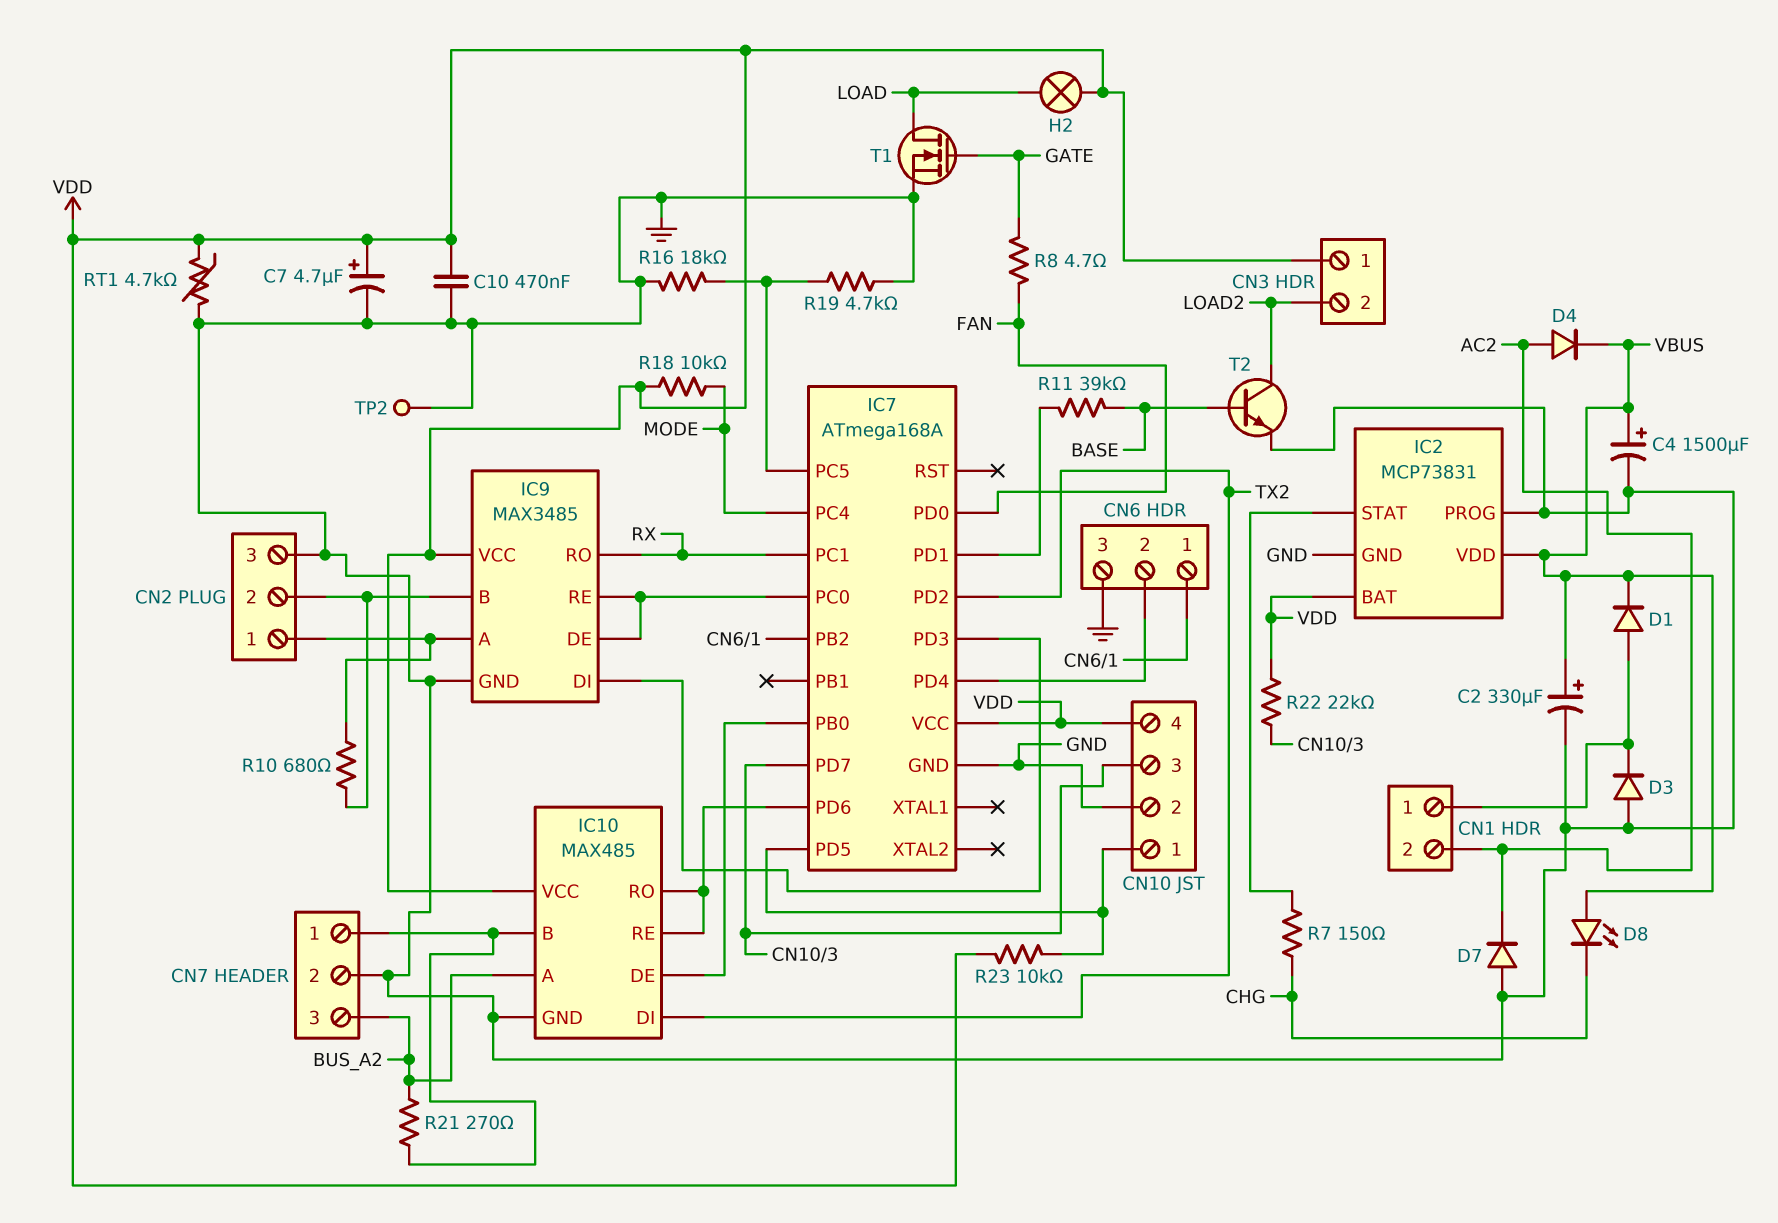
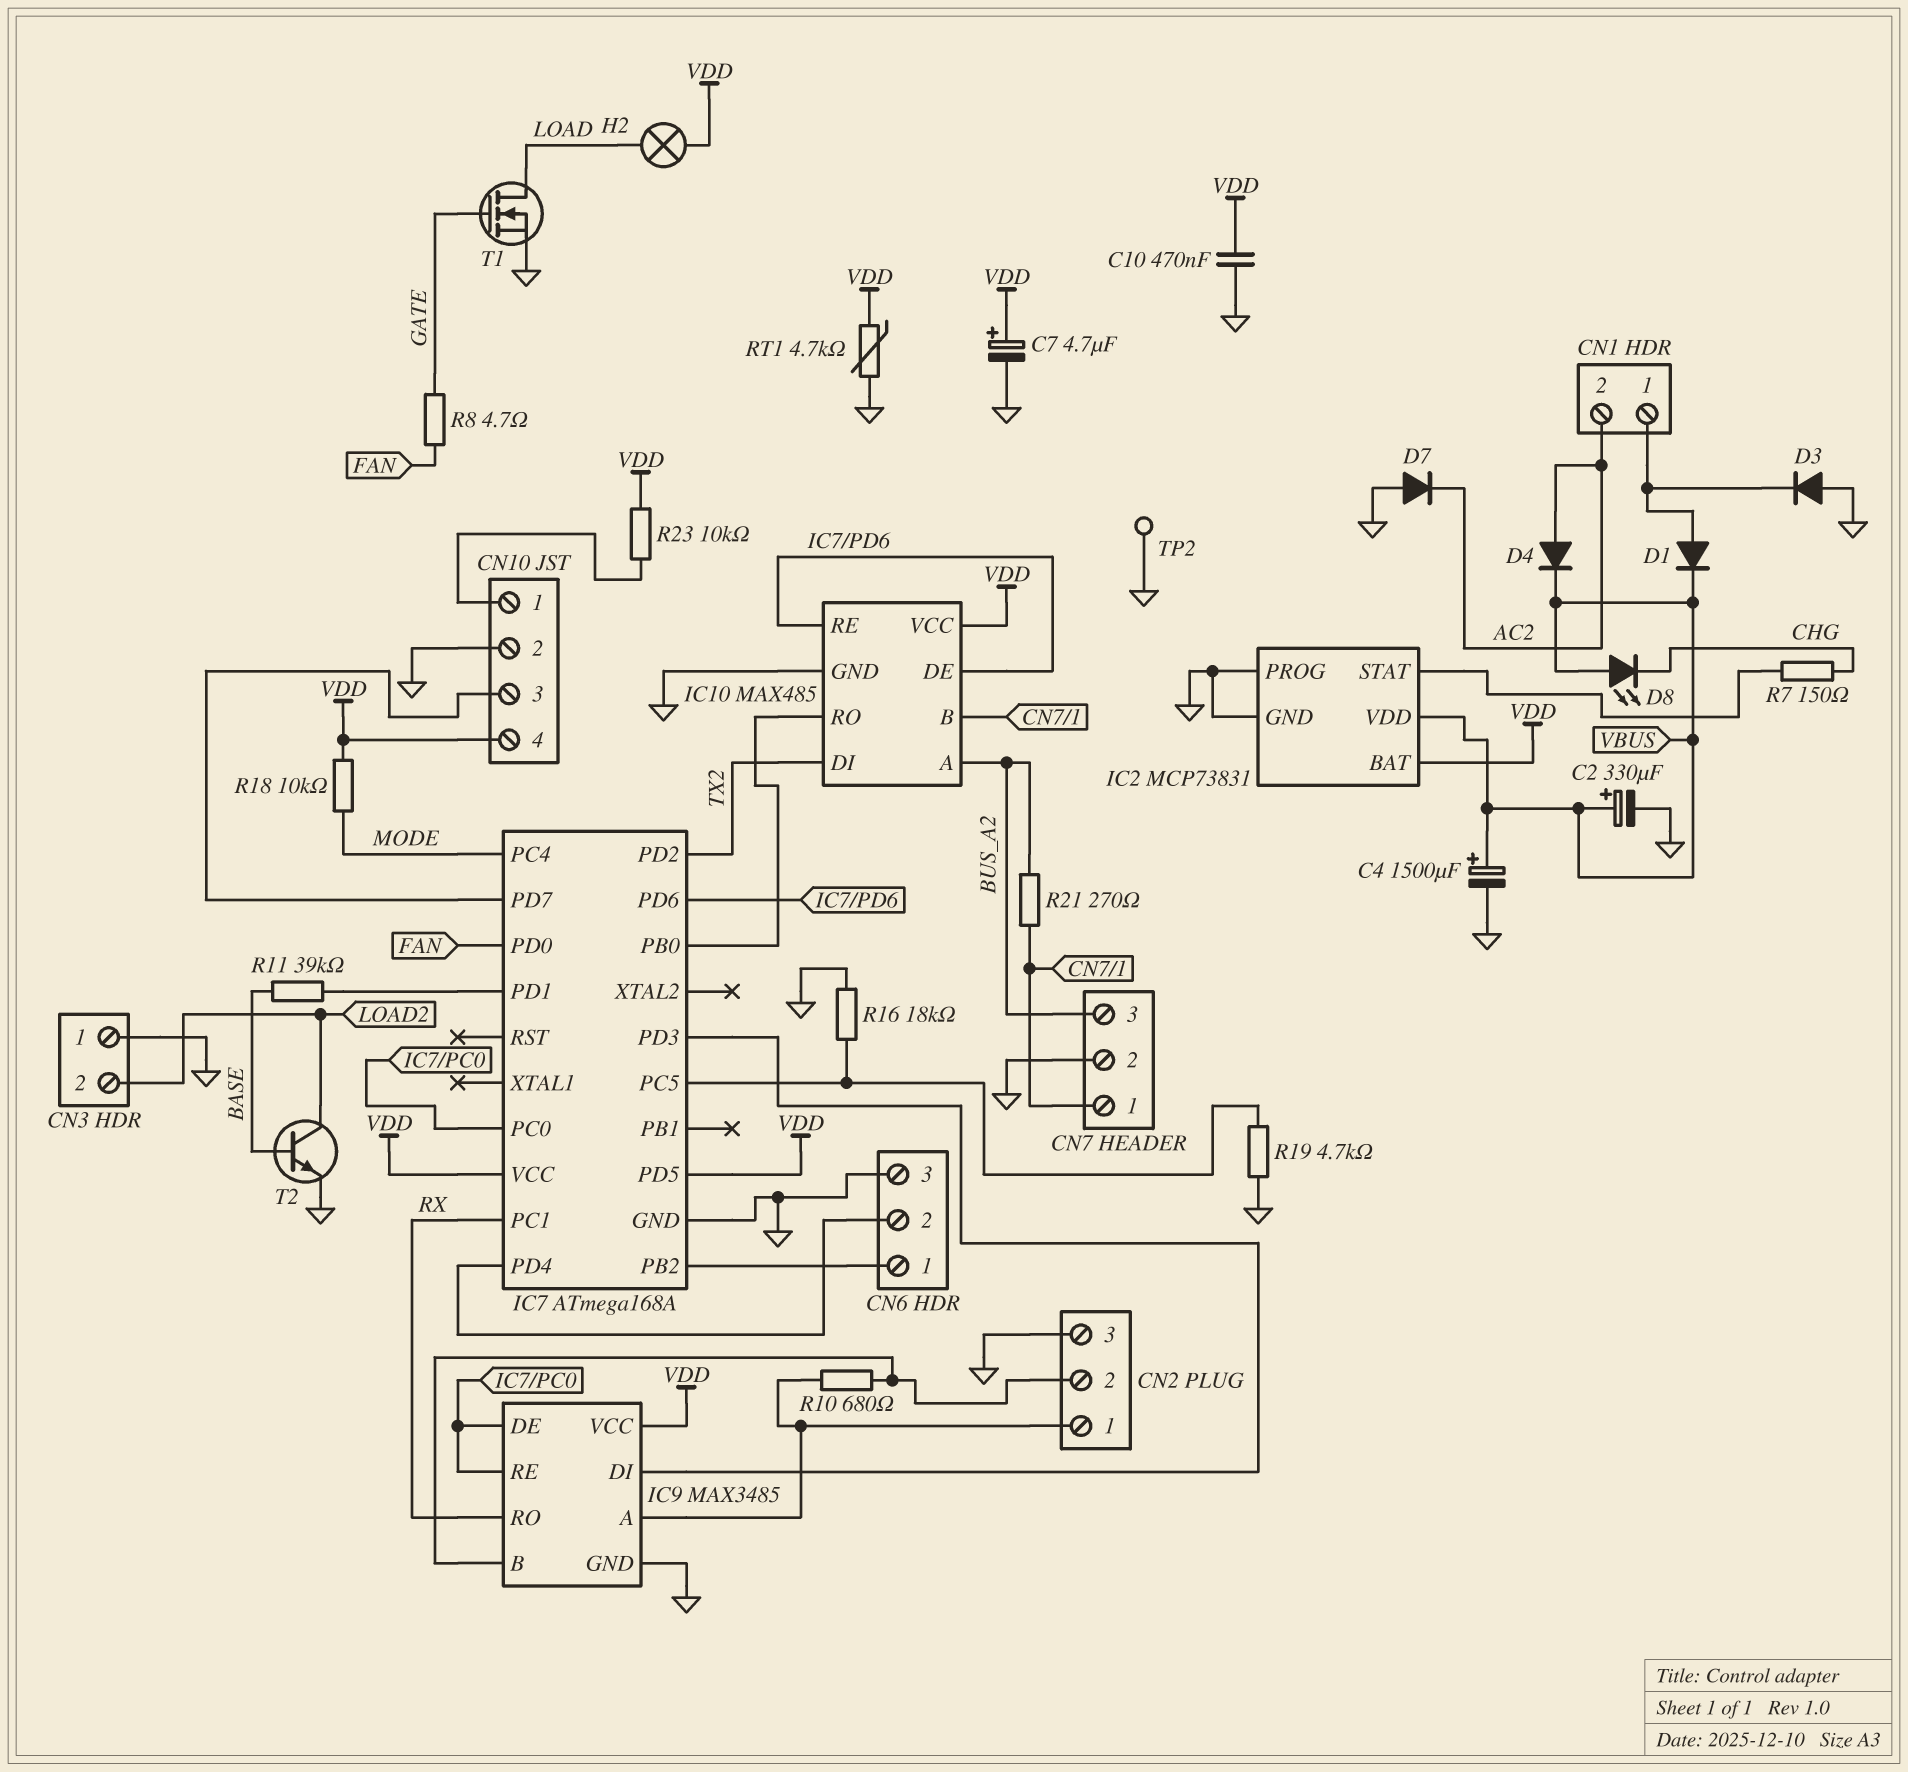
CN3 pin 1: VDD -> GND
IC7 pin PD5: CN10/1 -> VDD
IC10 pin DE: IC7/PB0 -> IC7/PD6
IC10 pin RO: IC7/PD6 -> IC7/PB0
R22: 22k (CN10/3, VDD) -> none

